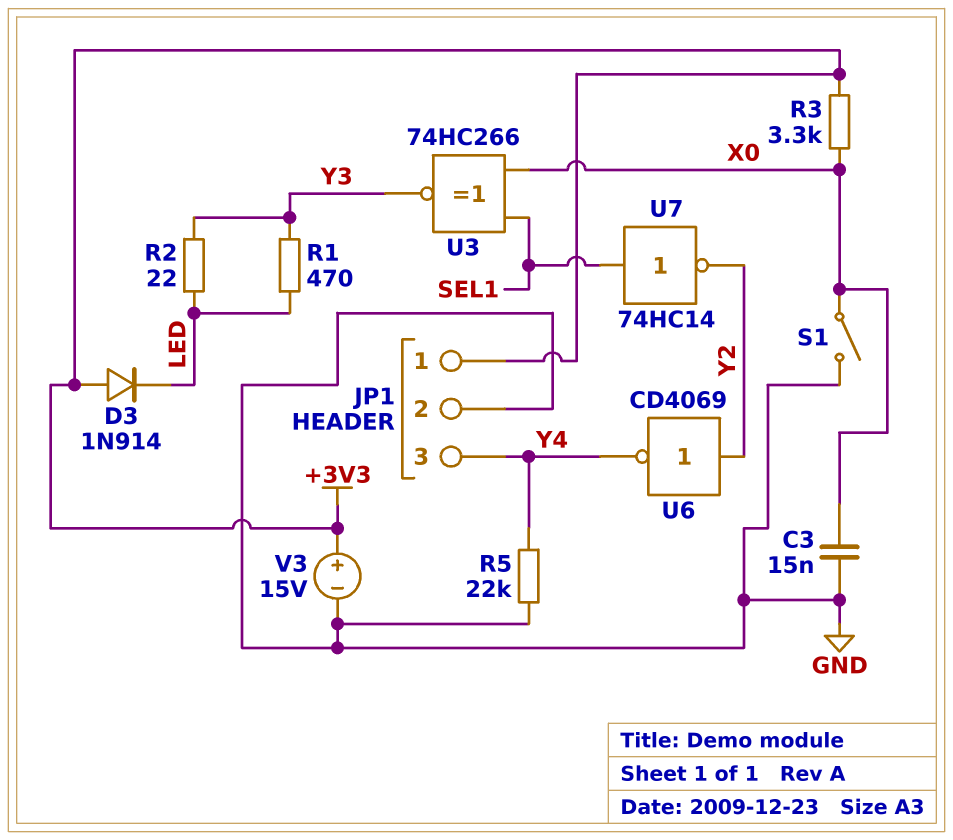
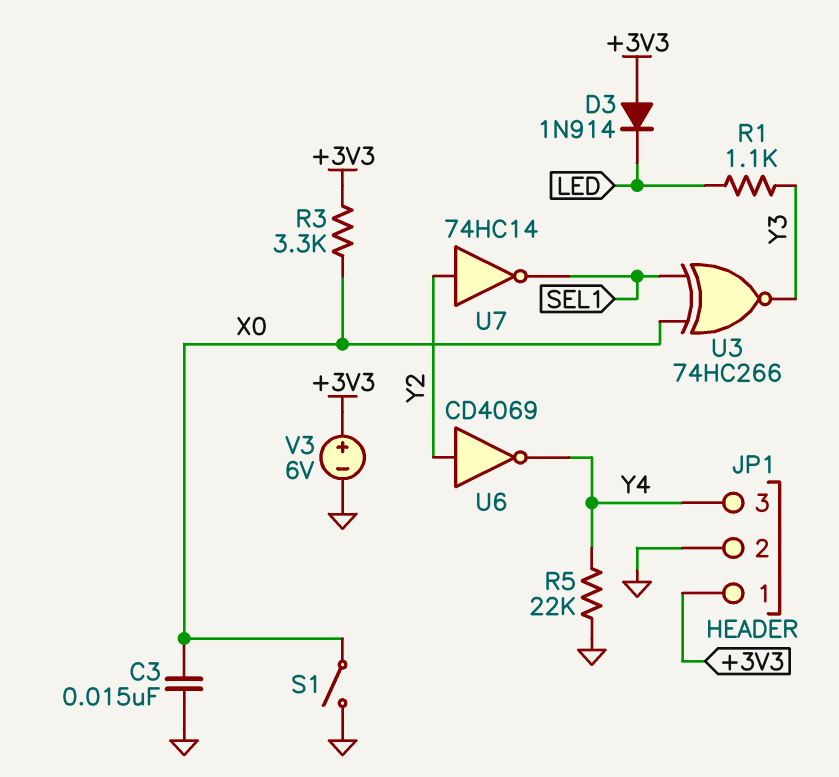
R1: 470 (LED, Y3) -> 1.1k (LED, Y3)
R2: 22 (LED, Y3) -> none
U7: NOT 74HC14 (in SEL1, out Y2) -> NOT 74HC14 (in Y2, out SEL1)
V3: 15V (plus +3V3, minus GND) -> 6V (plus +3V3, minus GND)

